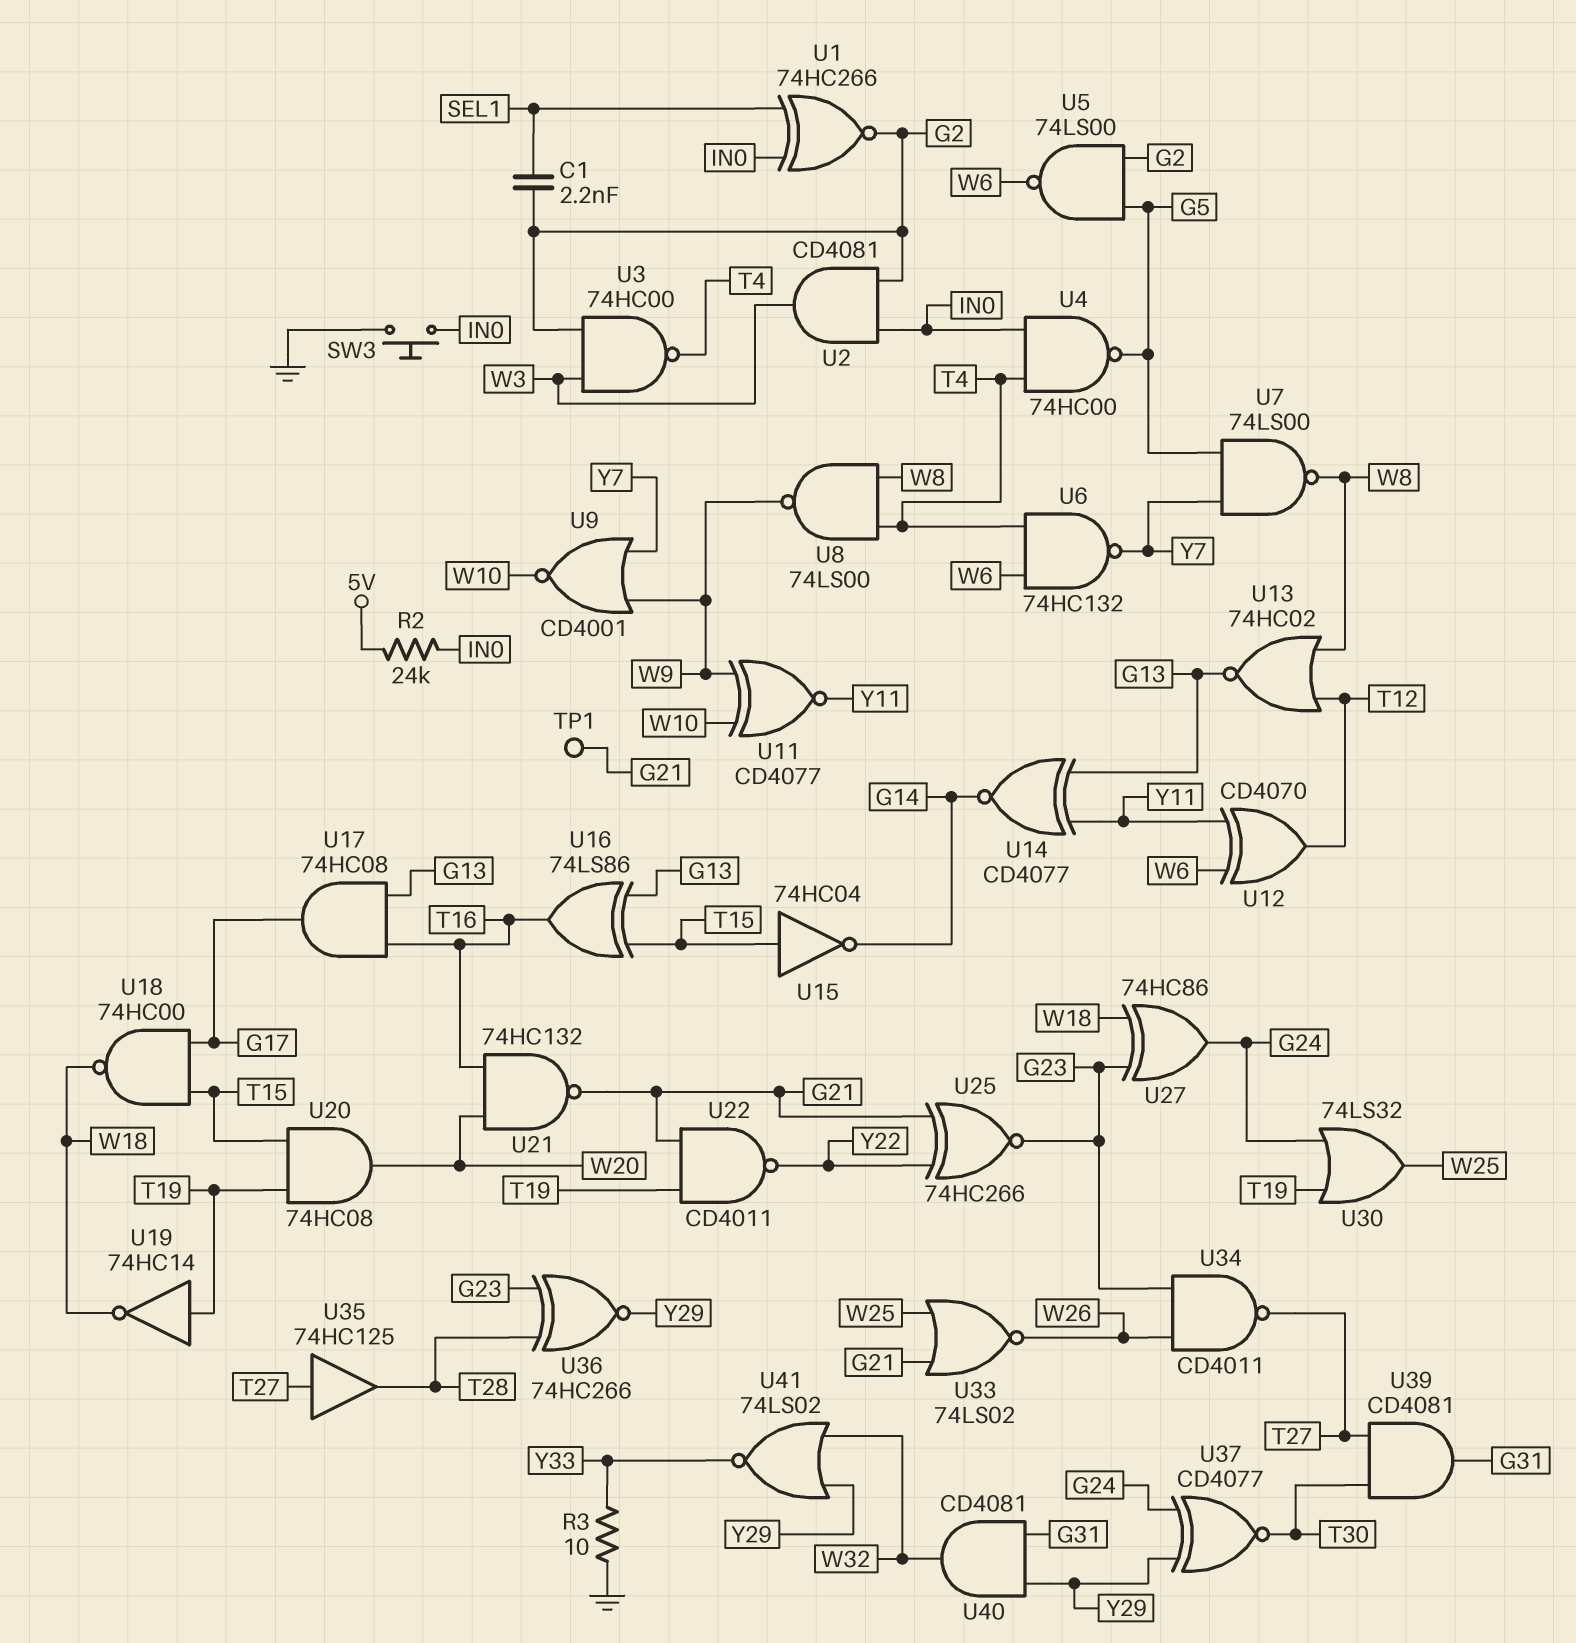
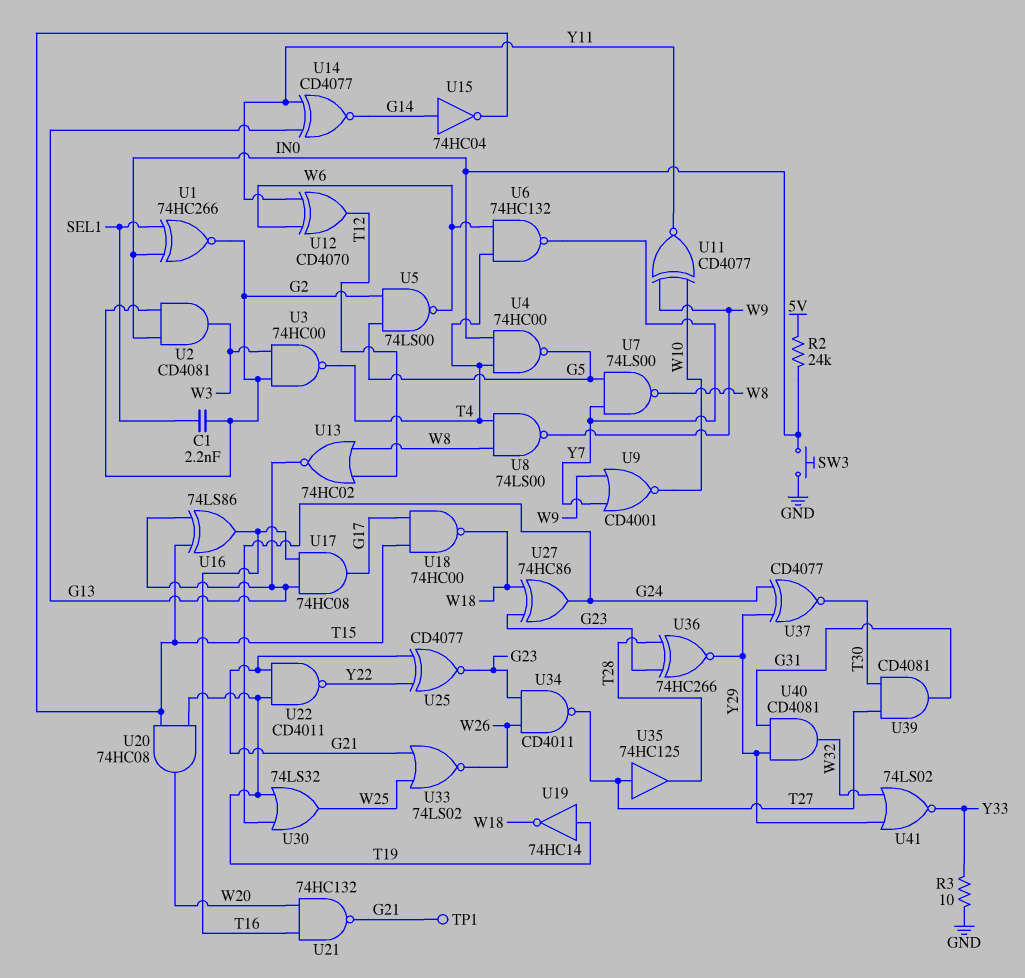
U15: NOT 74HC04 (in T15, out G14) -> NOT 74HC04 (in G14, out T15)
U25: XNOR 74HC266 (in G21, in Y22, out G23) -> XNOR CD4077 (in G21, in Y22, out G23)

